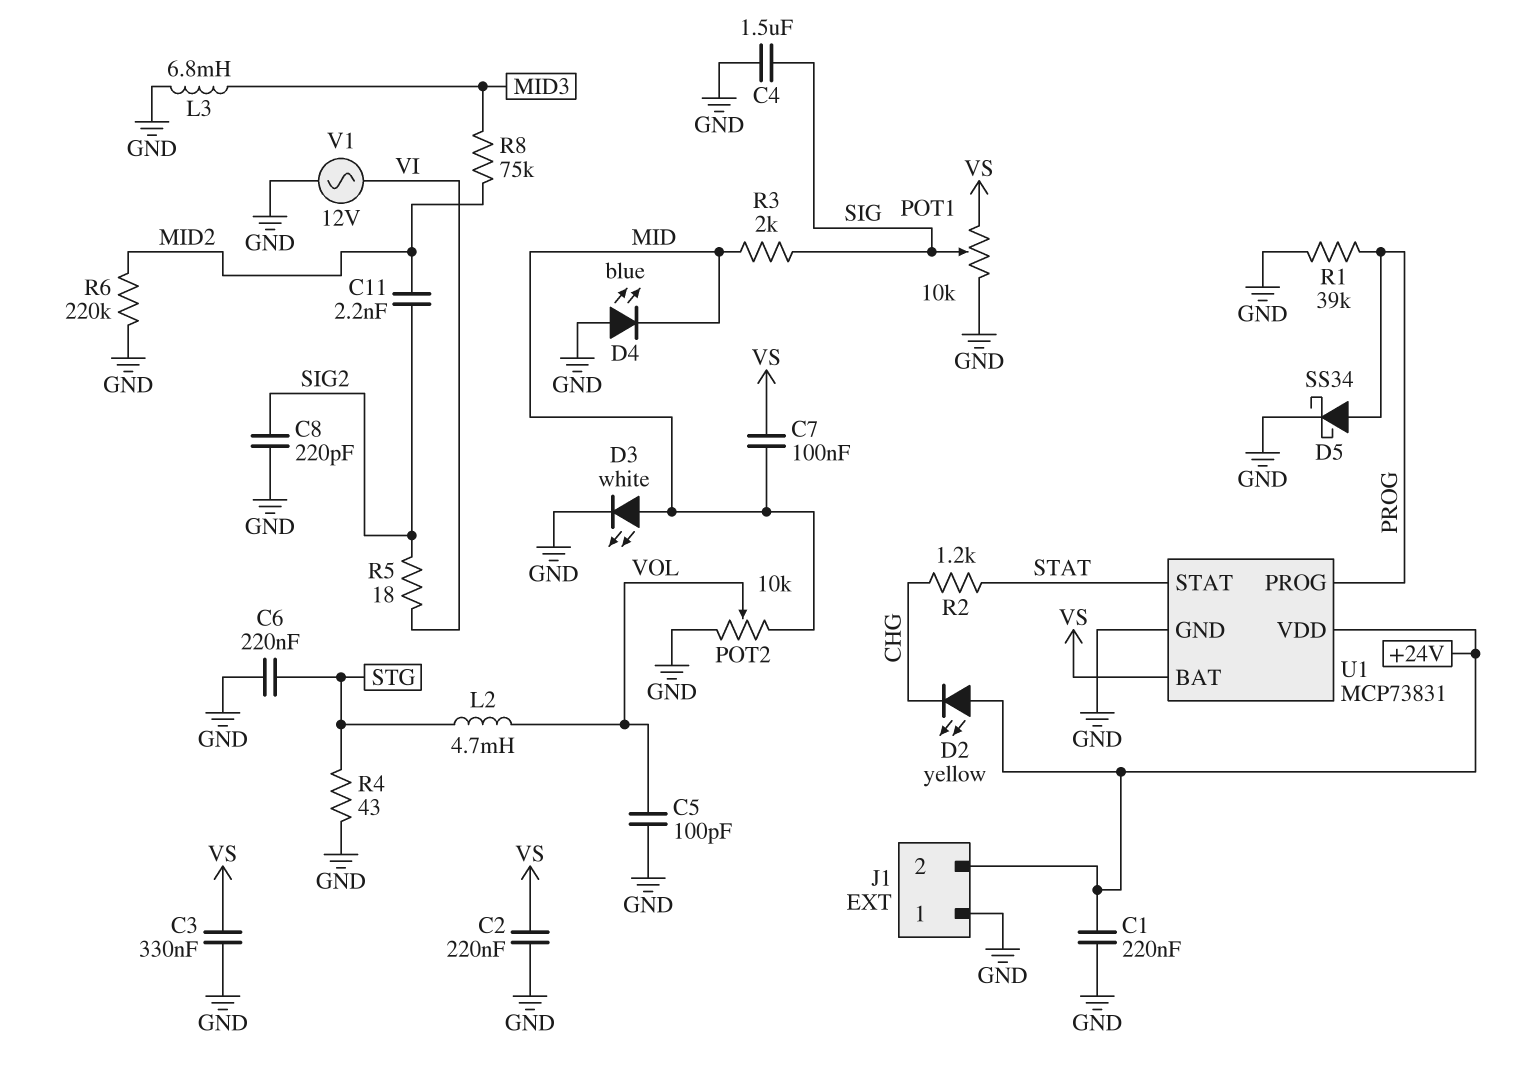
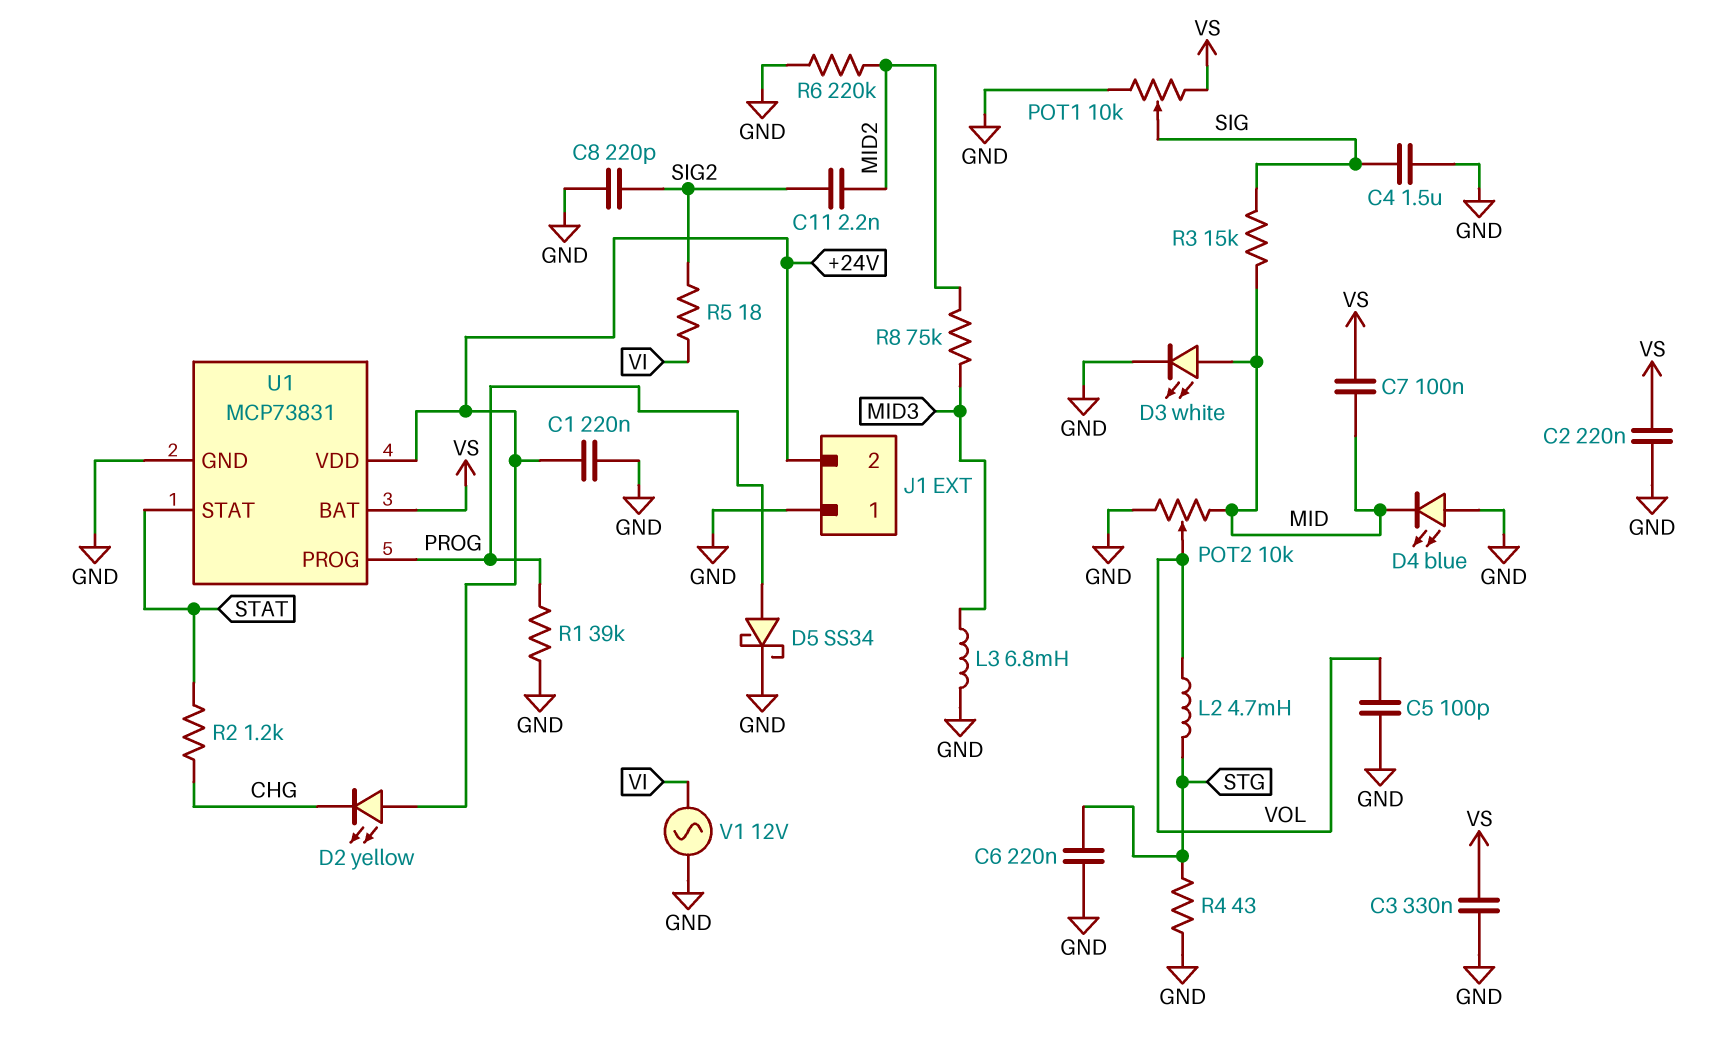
R3: 2k (MID, SIG) -> 15k (MID, SIG)

